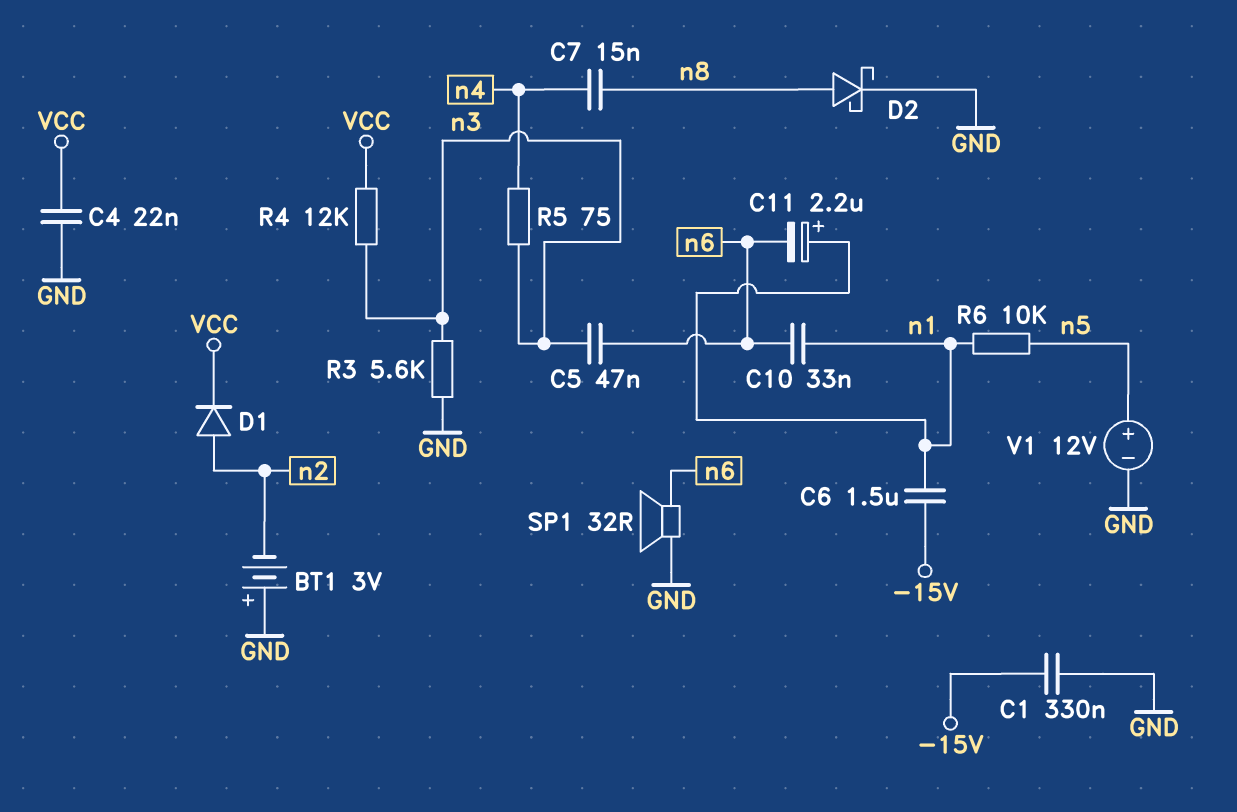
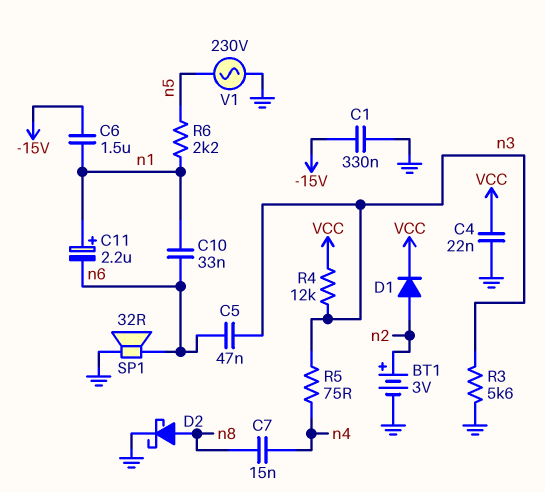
BT1: 3V (plus GND, minus n2) -> 3V (plus n2, minus GND)
R6: 10k (n1, n5) -> 2.2k (n1, n5)
V1: 12V (plus n5, minus GND) -> AC 230V (GND, n5)

